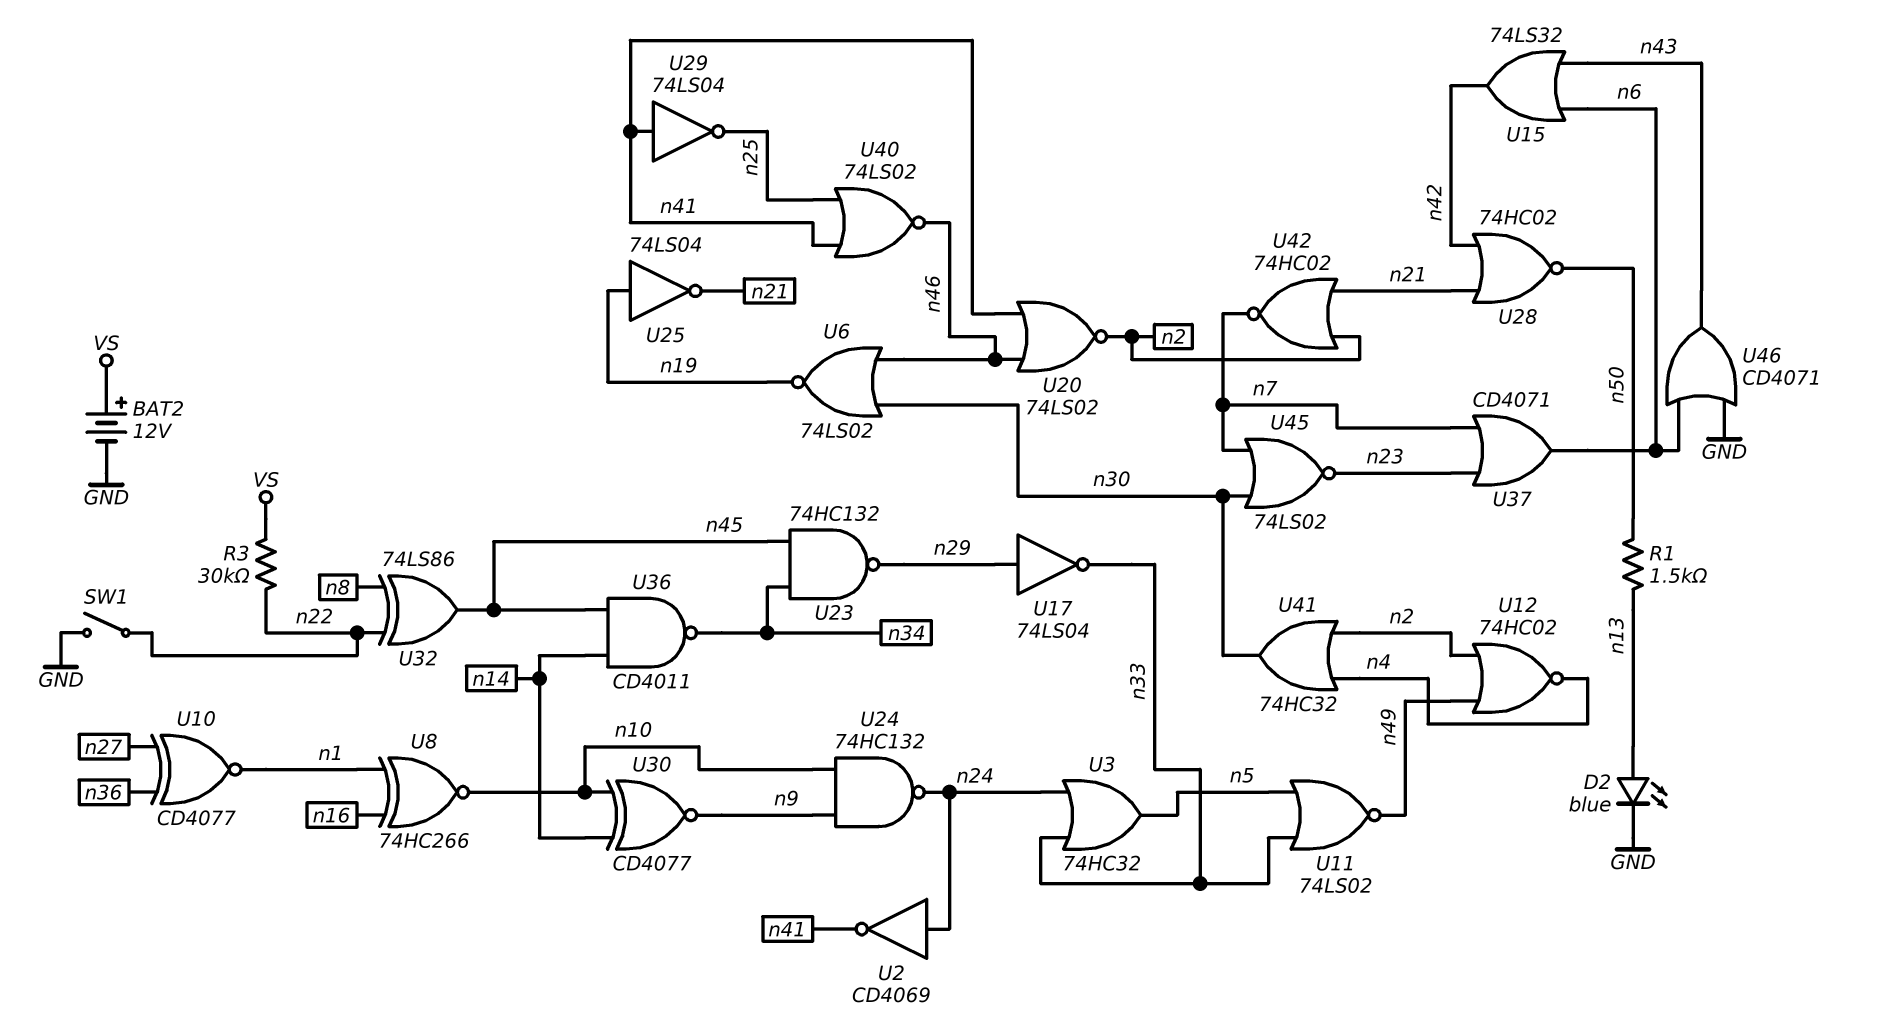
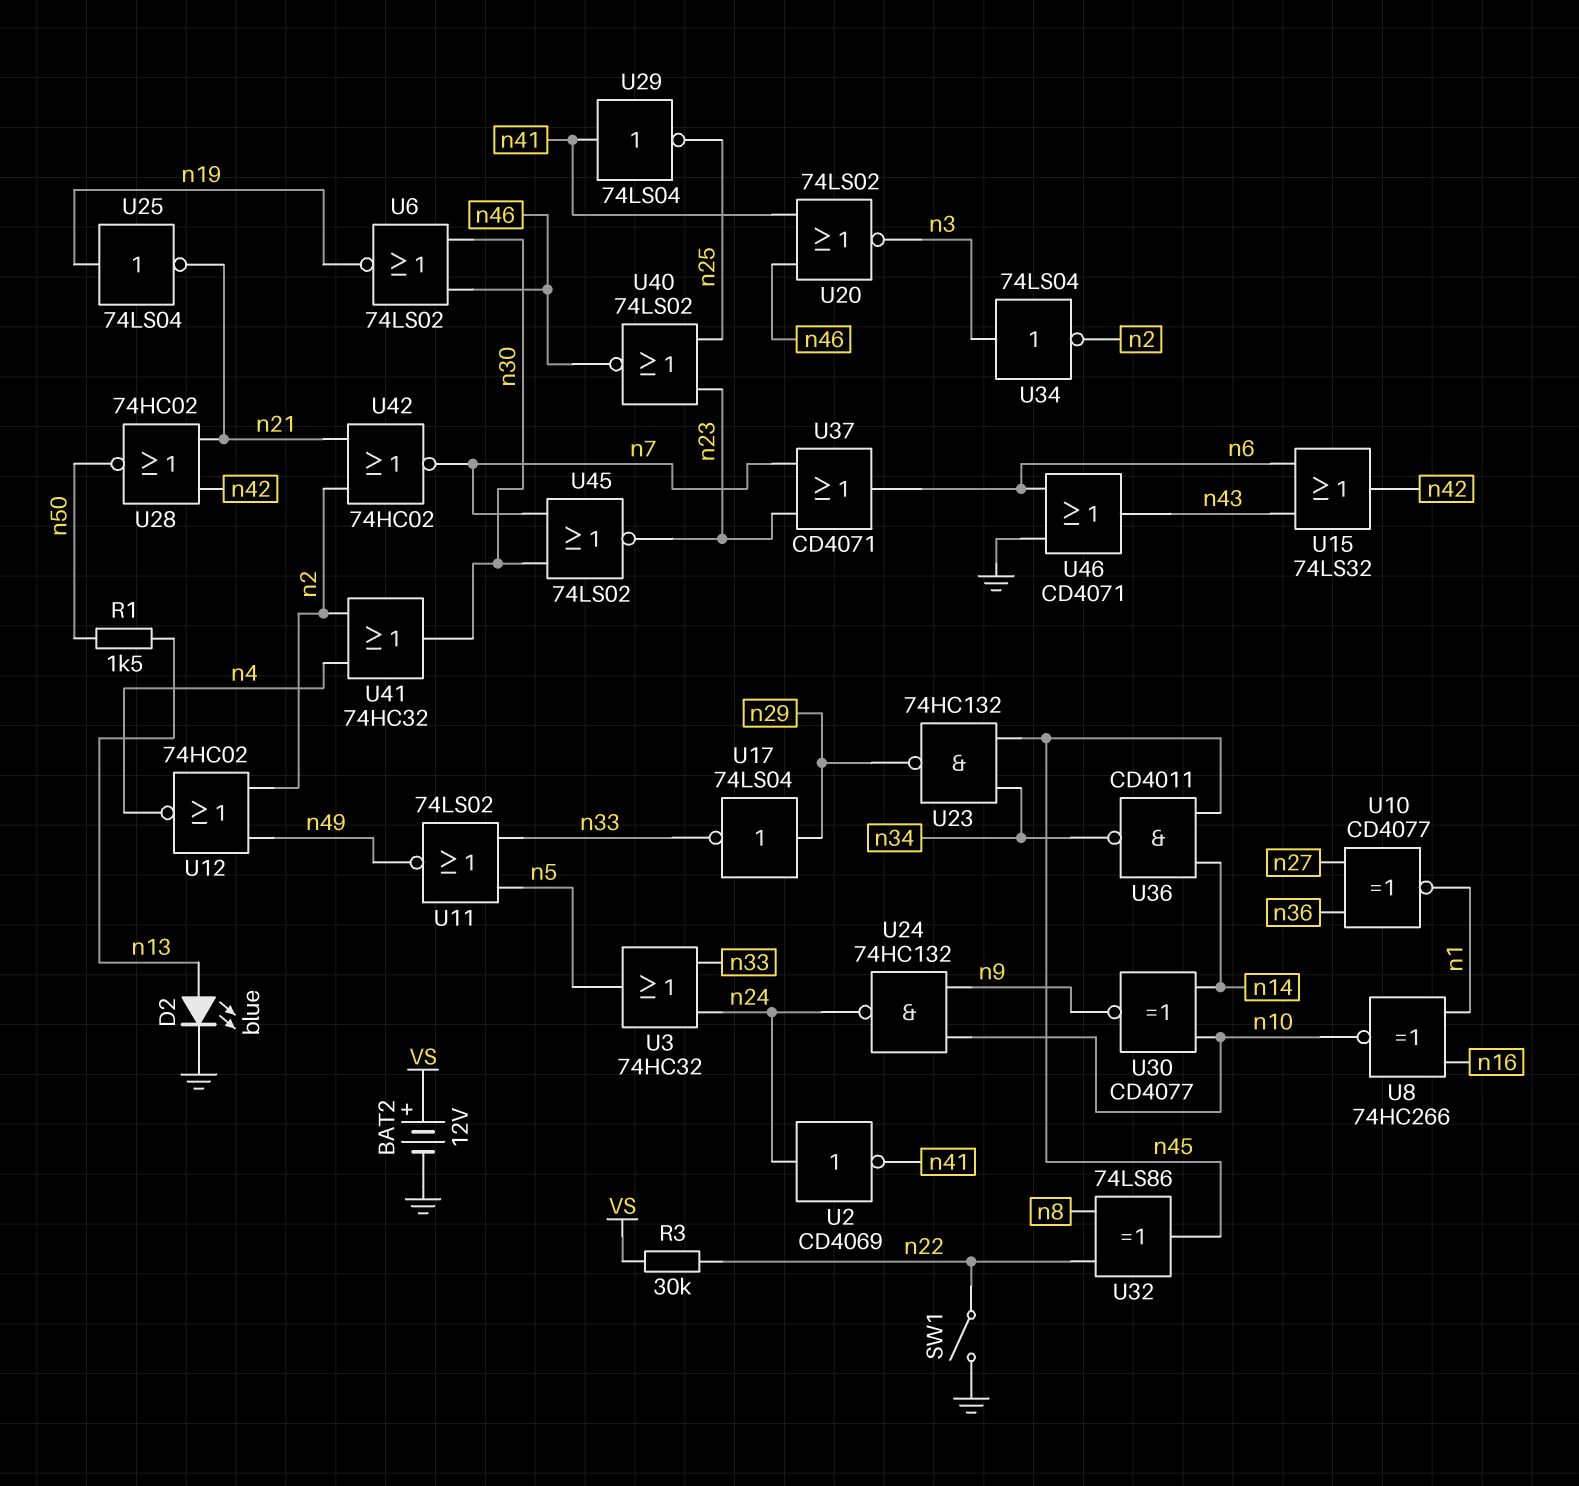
U20: NOR 74LS02 (in n41, in n46, out n2) -> NOR 74LS02 (in n41, in n46, out n3)
U34: none -> NOT 74LS04 (in n3, out n2)
U40: NOR 74LS02 (in n25, in n41, out n46) -> NOR 74LS02 (in n23, in n25, out n46)

